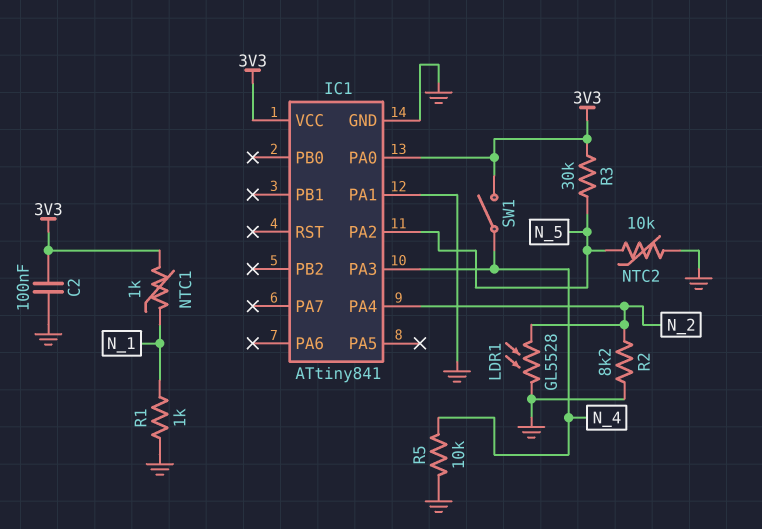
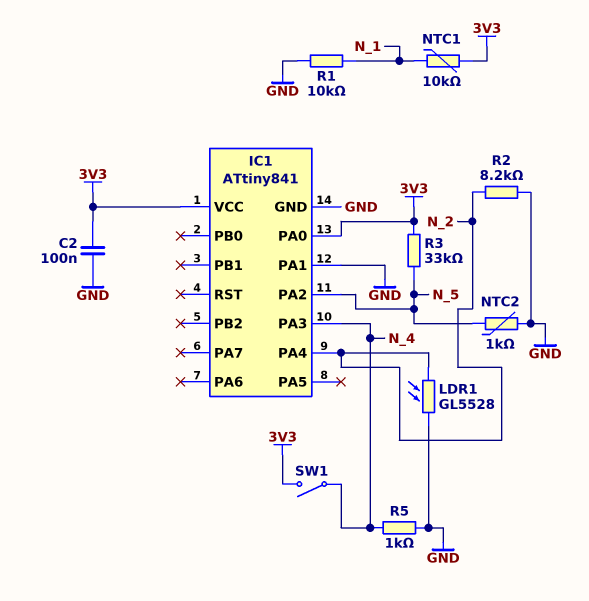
NTC1: 1k (3V3, N_1) -> 10k (3V3, N_1)
NTC2: 10k (GND, N_5) -> 1k (GND, N_5)
R1: 1k (GND, N_1) -> 10k (GND, N_1)
R3: 30k (3V3, N_5) -> 33k (3V3, N_5)
R5: 10k (GND, N_4) -> 1k (GND, N_4)

